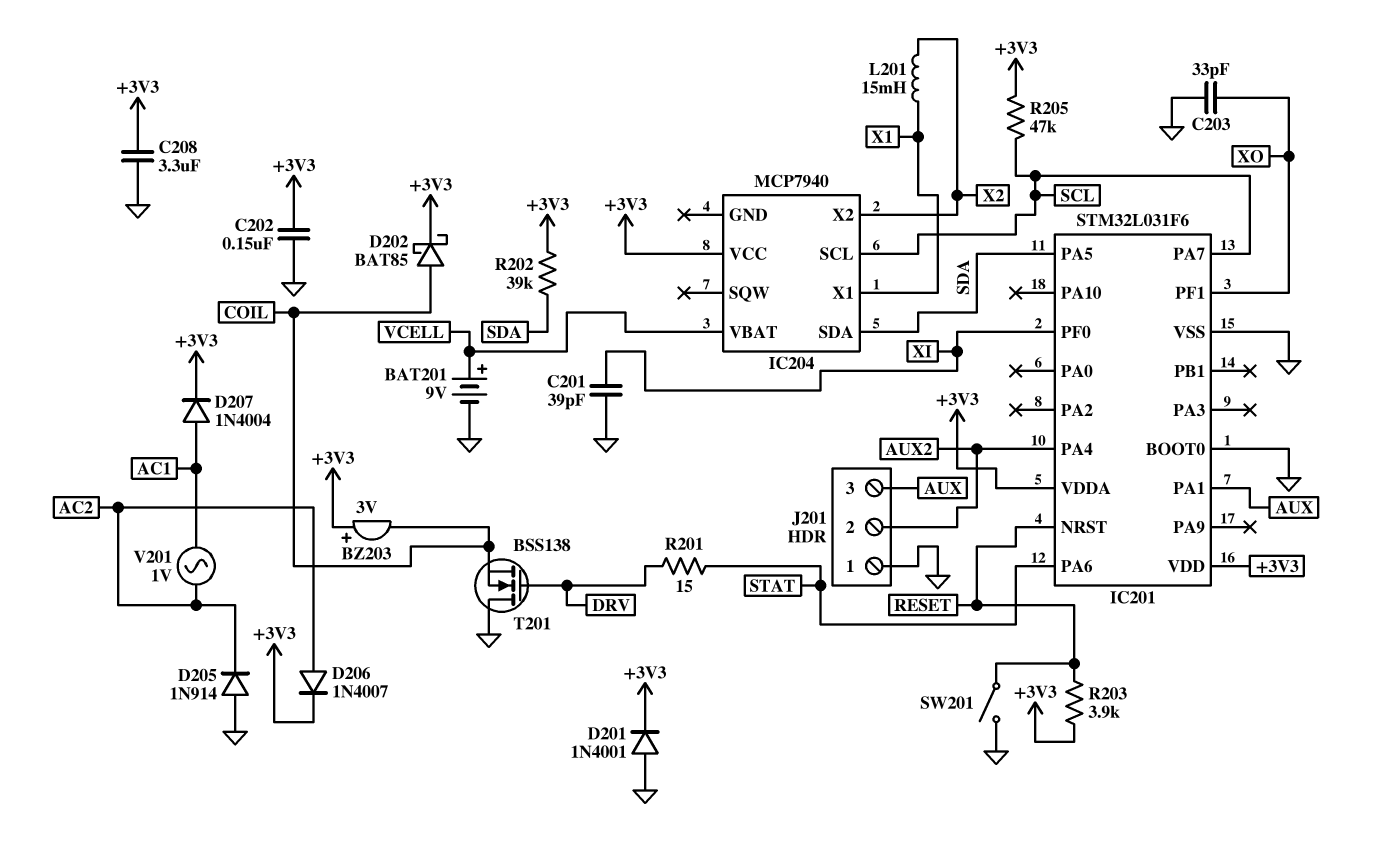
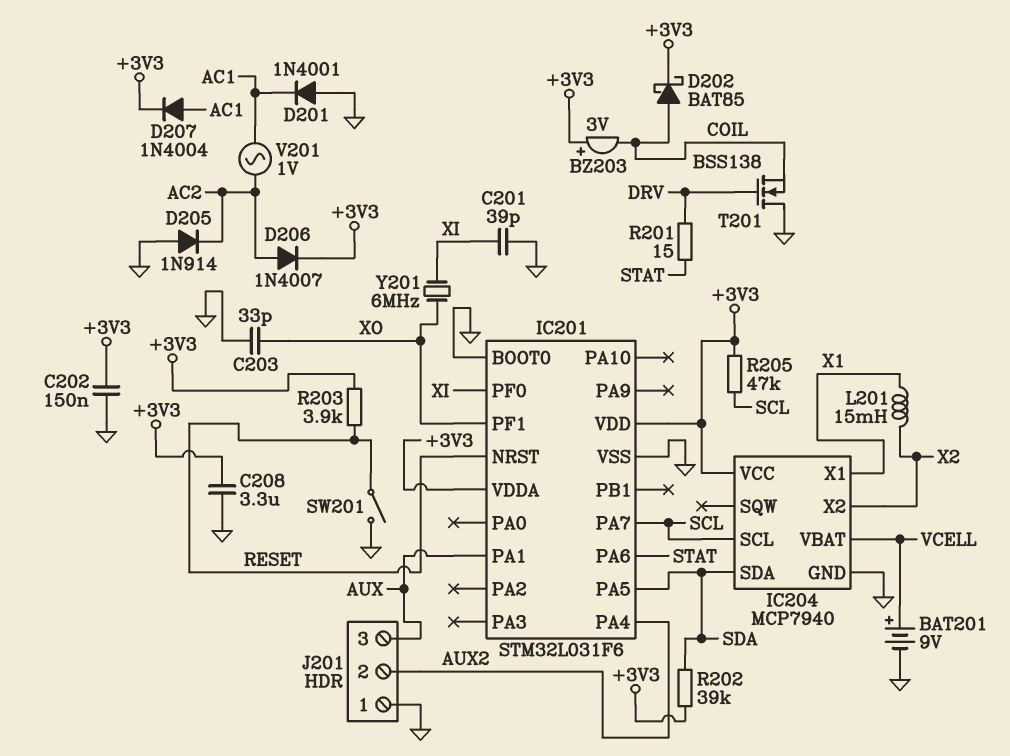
D201: diode 1N4001 (A GND, K +3V3) -> diode 1N4001 (A GND, K AC1)
IC204 pin GND: none -> GND
Y201: none -> 6MHz (XI, XO)

